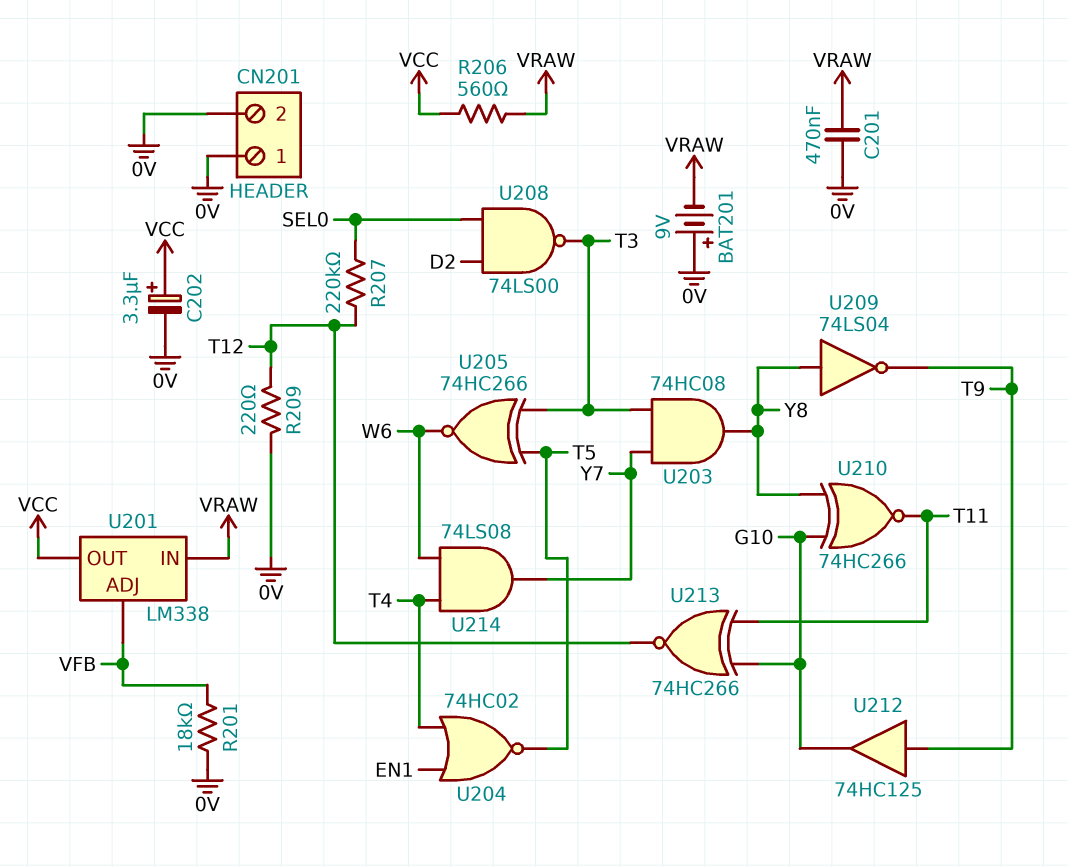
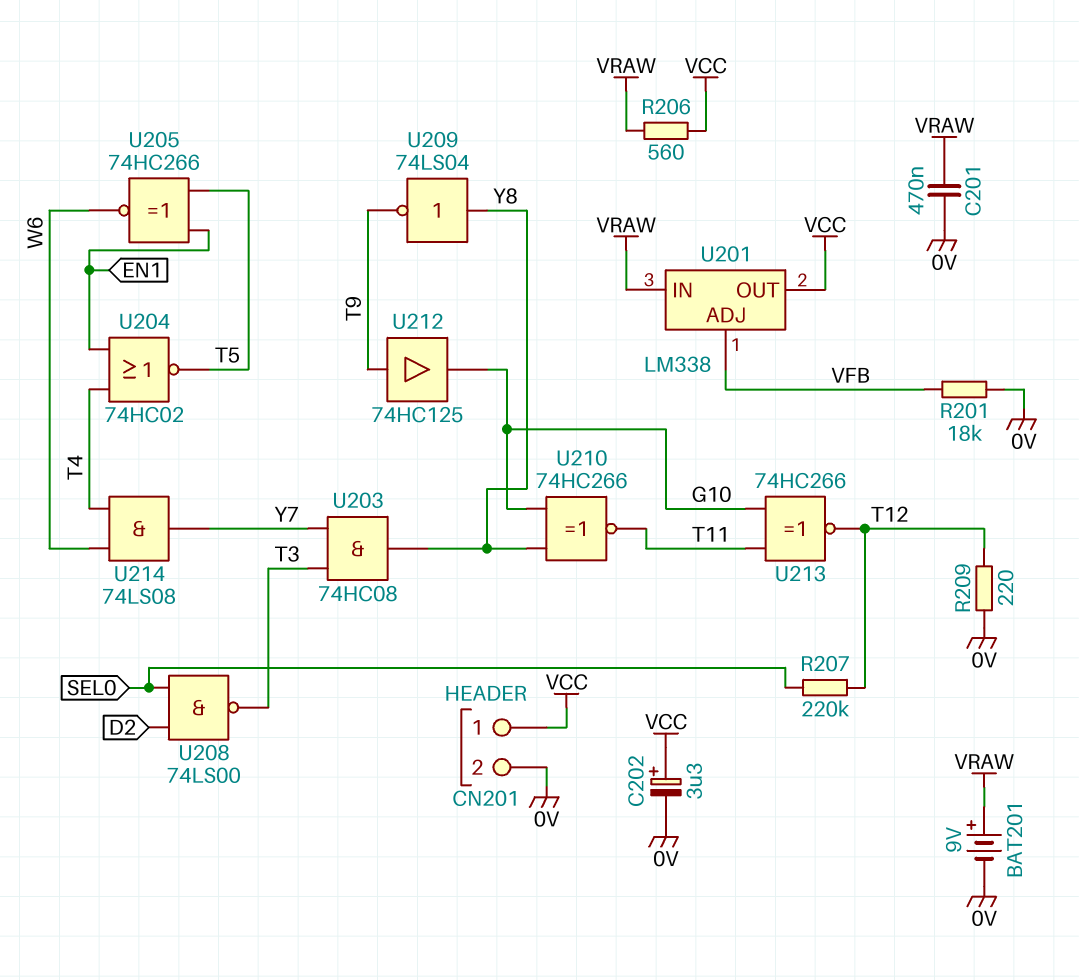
BAT201: 9V (plus 0V, minus VRAW) -> 9V (plus VRAW, minus 0V)
CN201 pin 1: 0V -> VCC
U205: XNOR 74HC266 (in T3, in T5, out W6) -> XNOR 74HC266 (in EN1, in T5, out W6)

